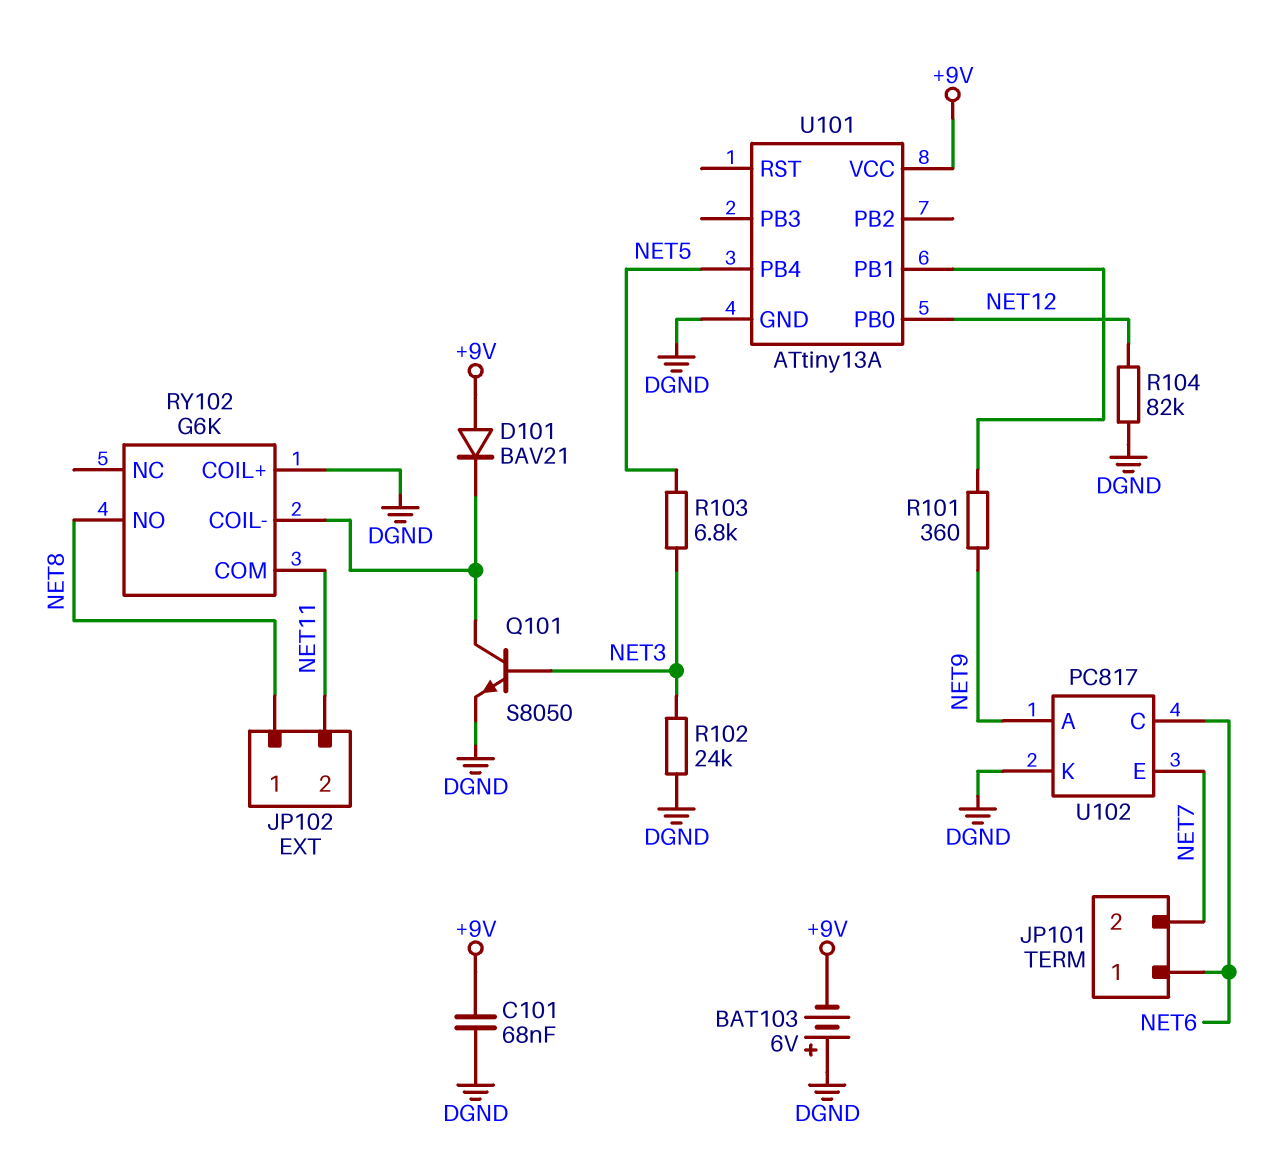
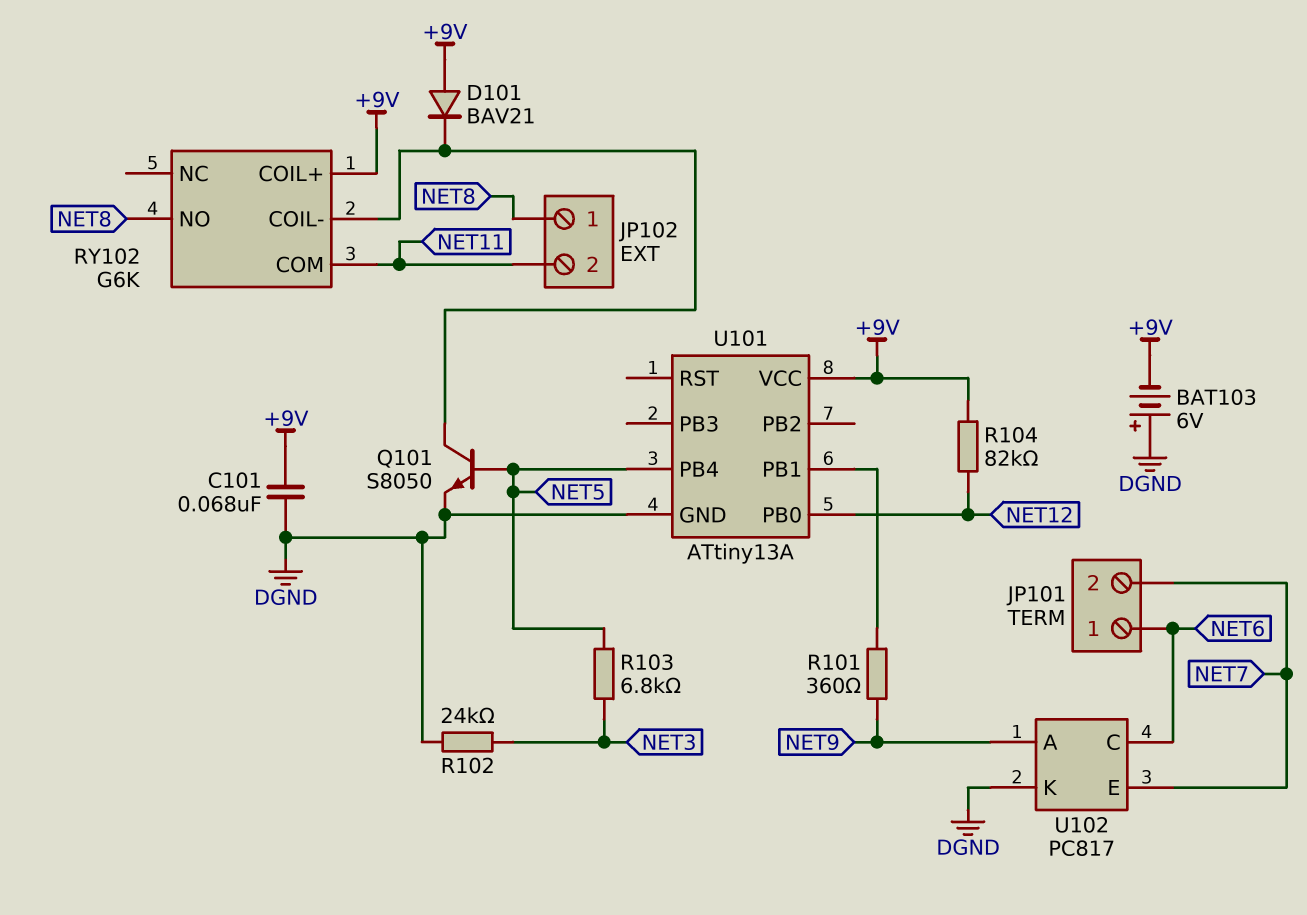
Q101: NPN S8050 (B NET3, C RY102/COIL-, E DGND) -> NPN S8050 (B NET5, C RY102/COIL-, E DGND)
R104: 82k (DGND, NET12) -> 82k (+9V, NET12)
RY102 pin COIL+: DGND -> +9V

